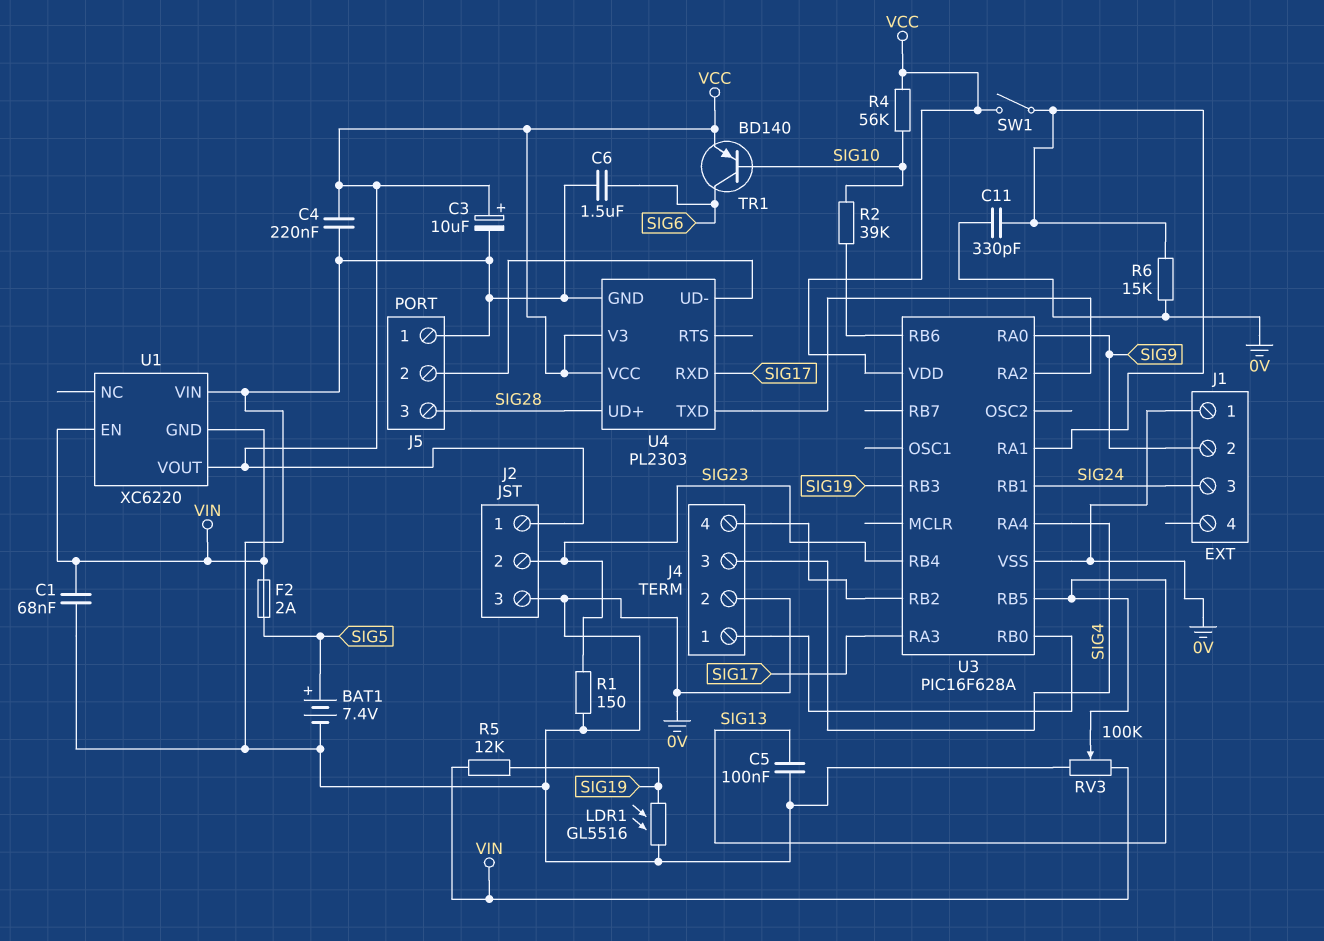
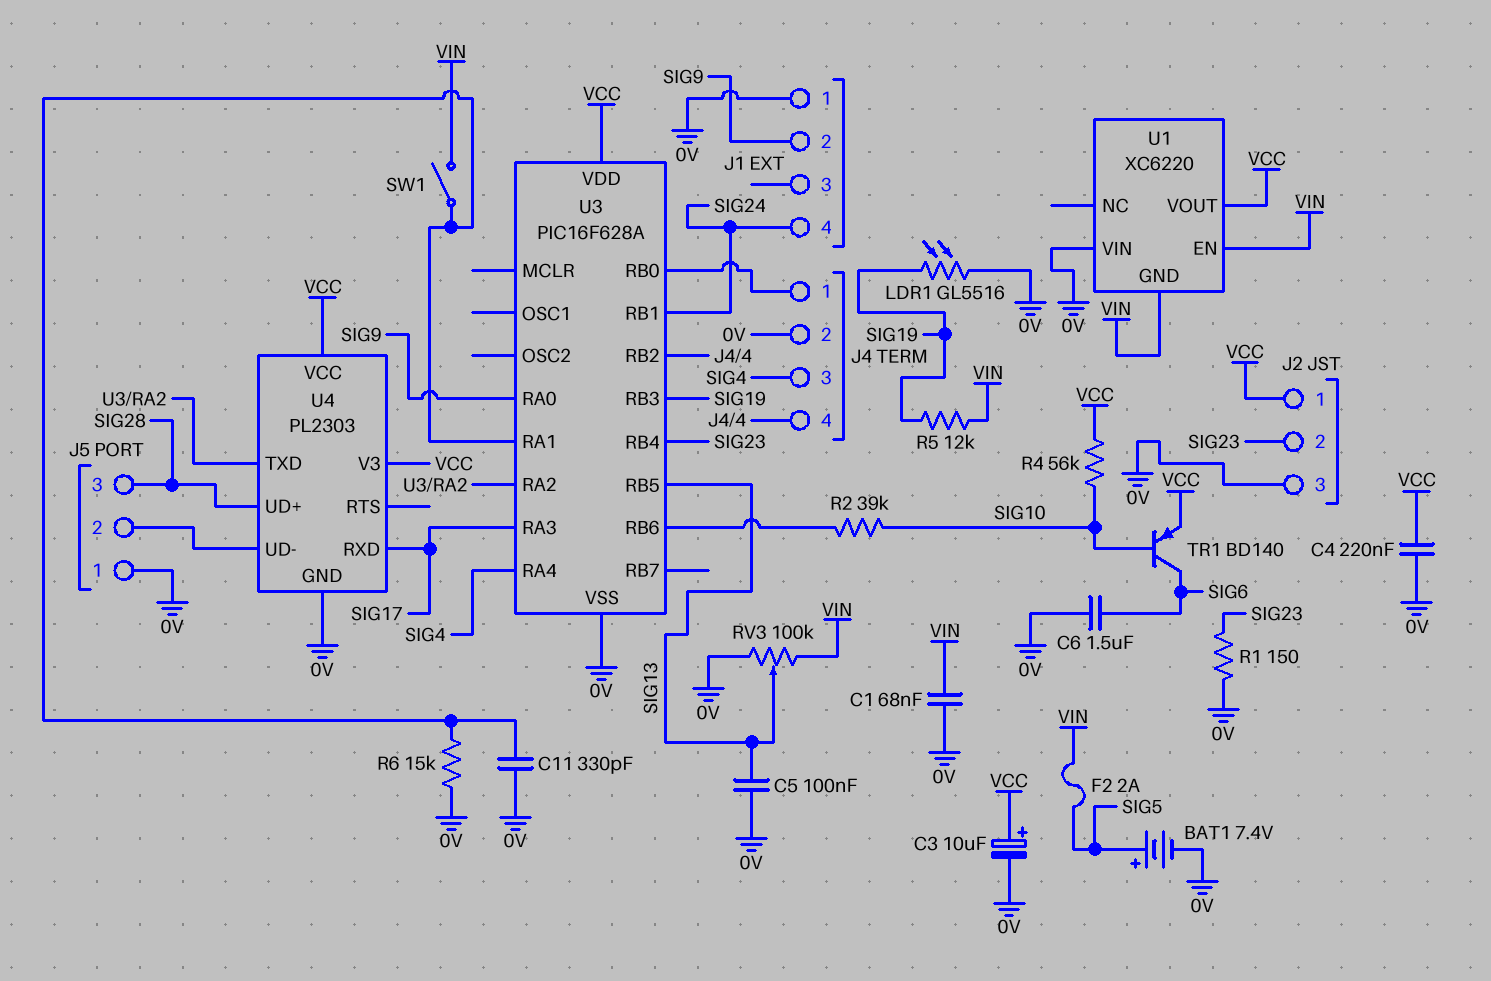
J1 pin 3: SIG24 -> none
J1 pin 4: none -> SIG24
SW1: switch (U3/RA1, VCC) -> switch (U3/RA1, VIN)

